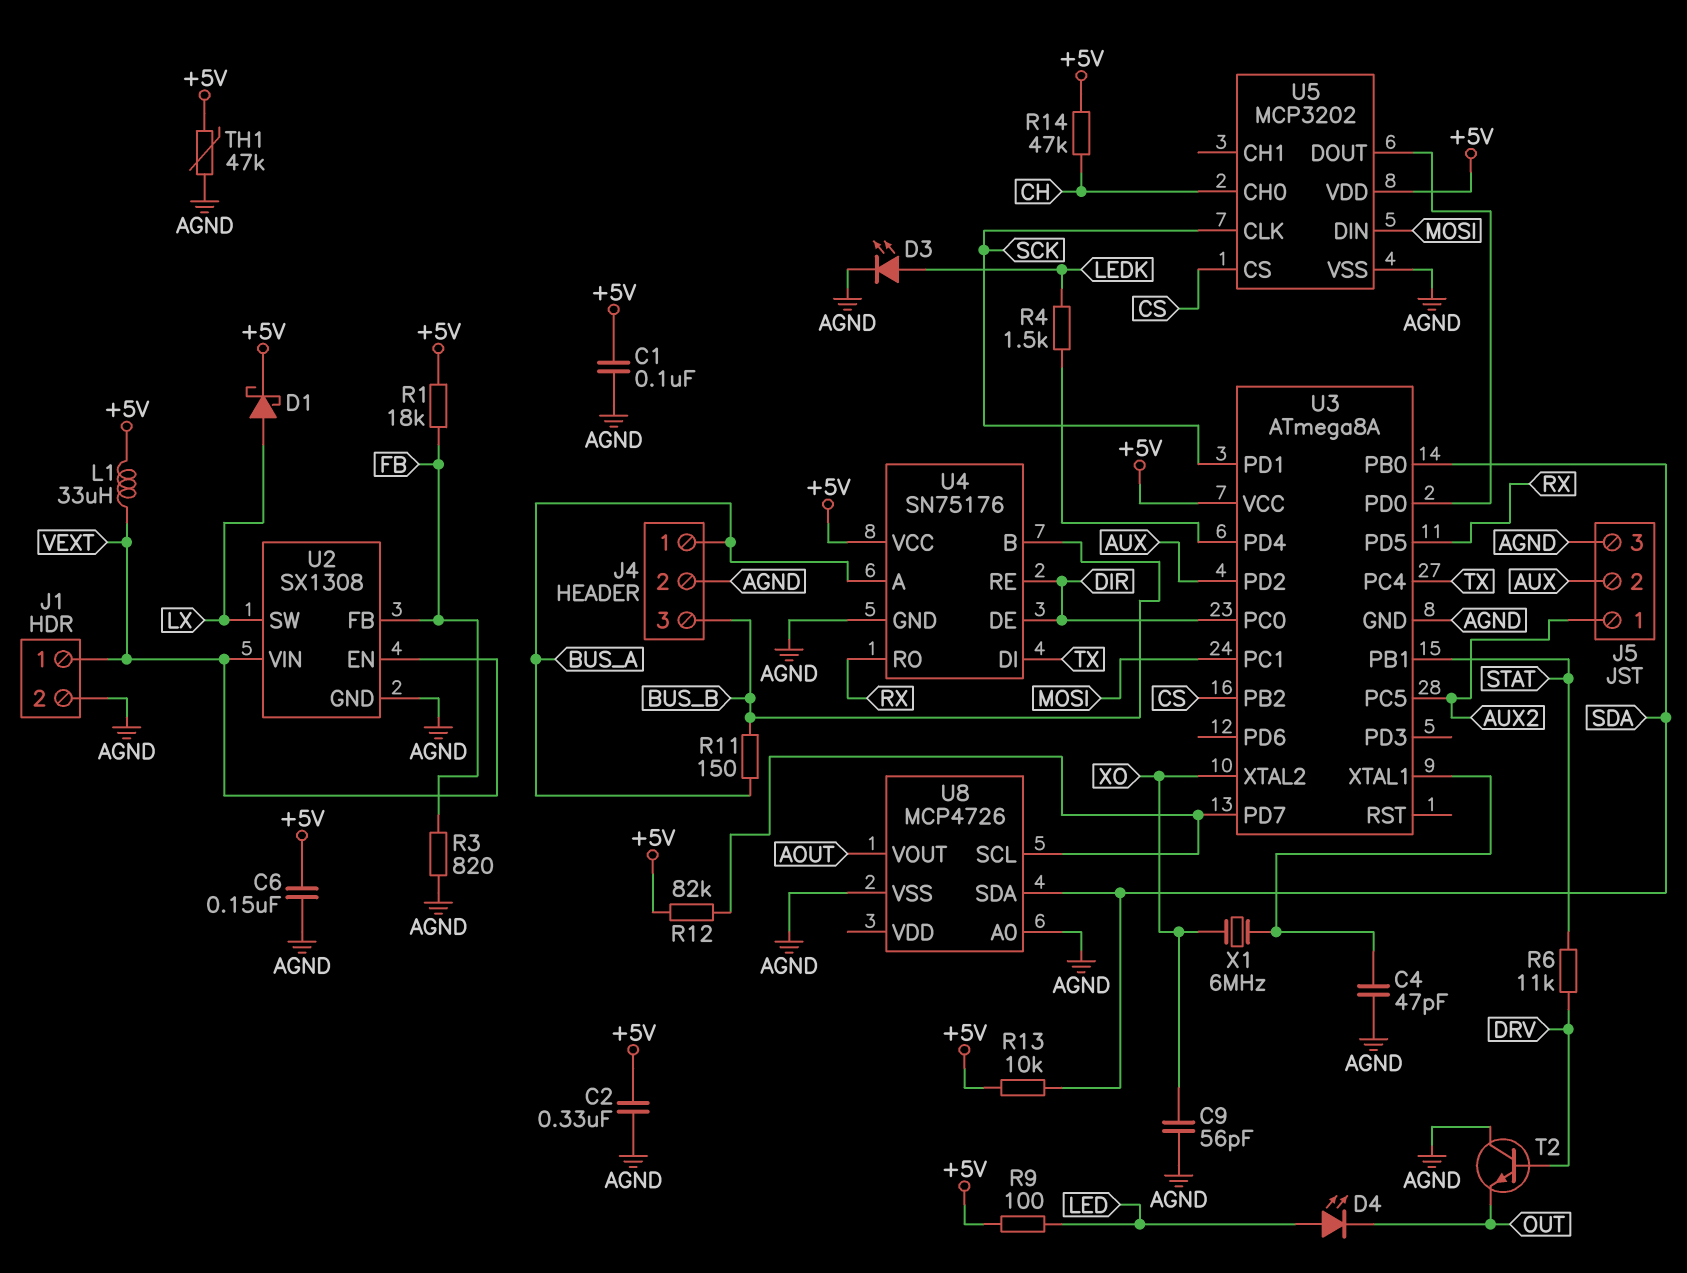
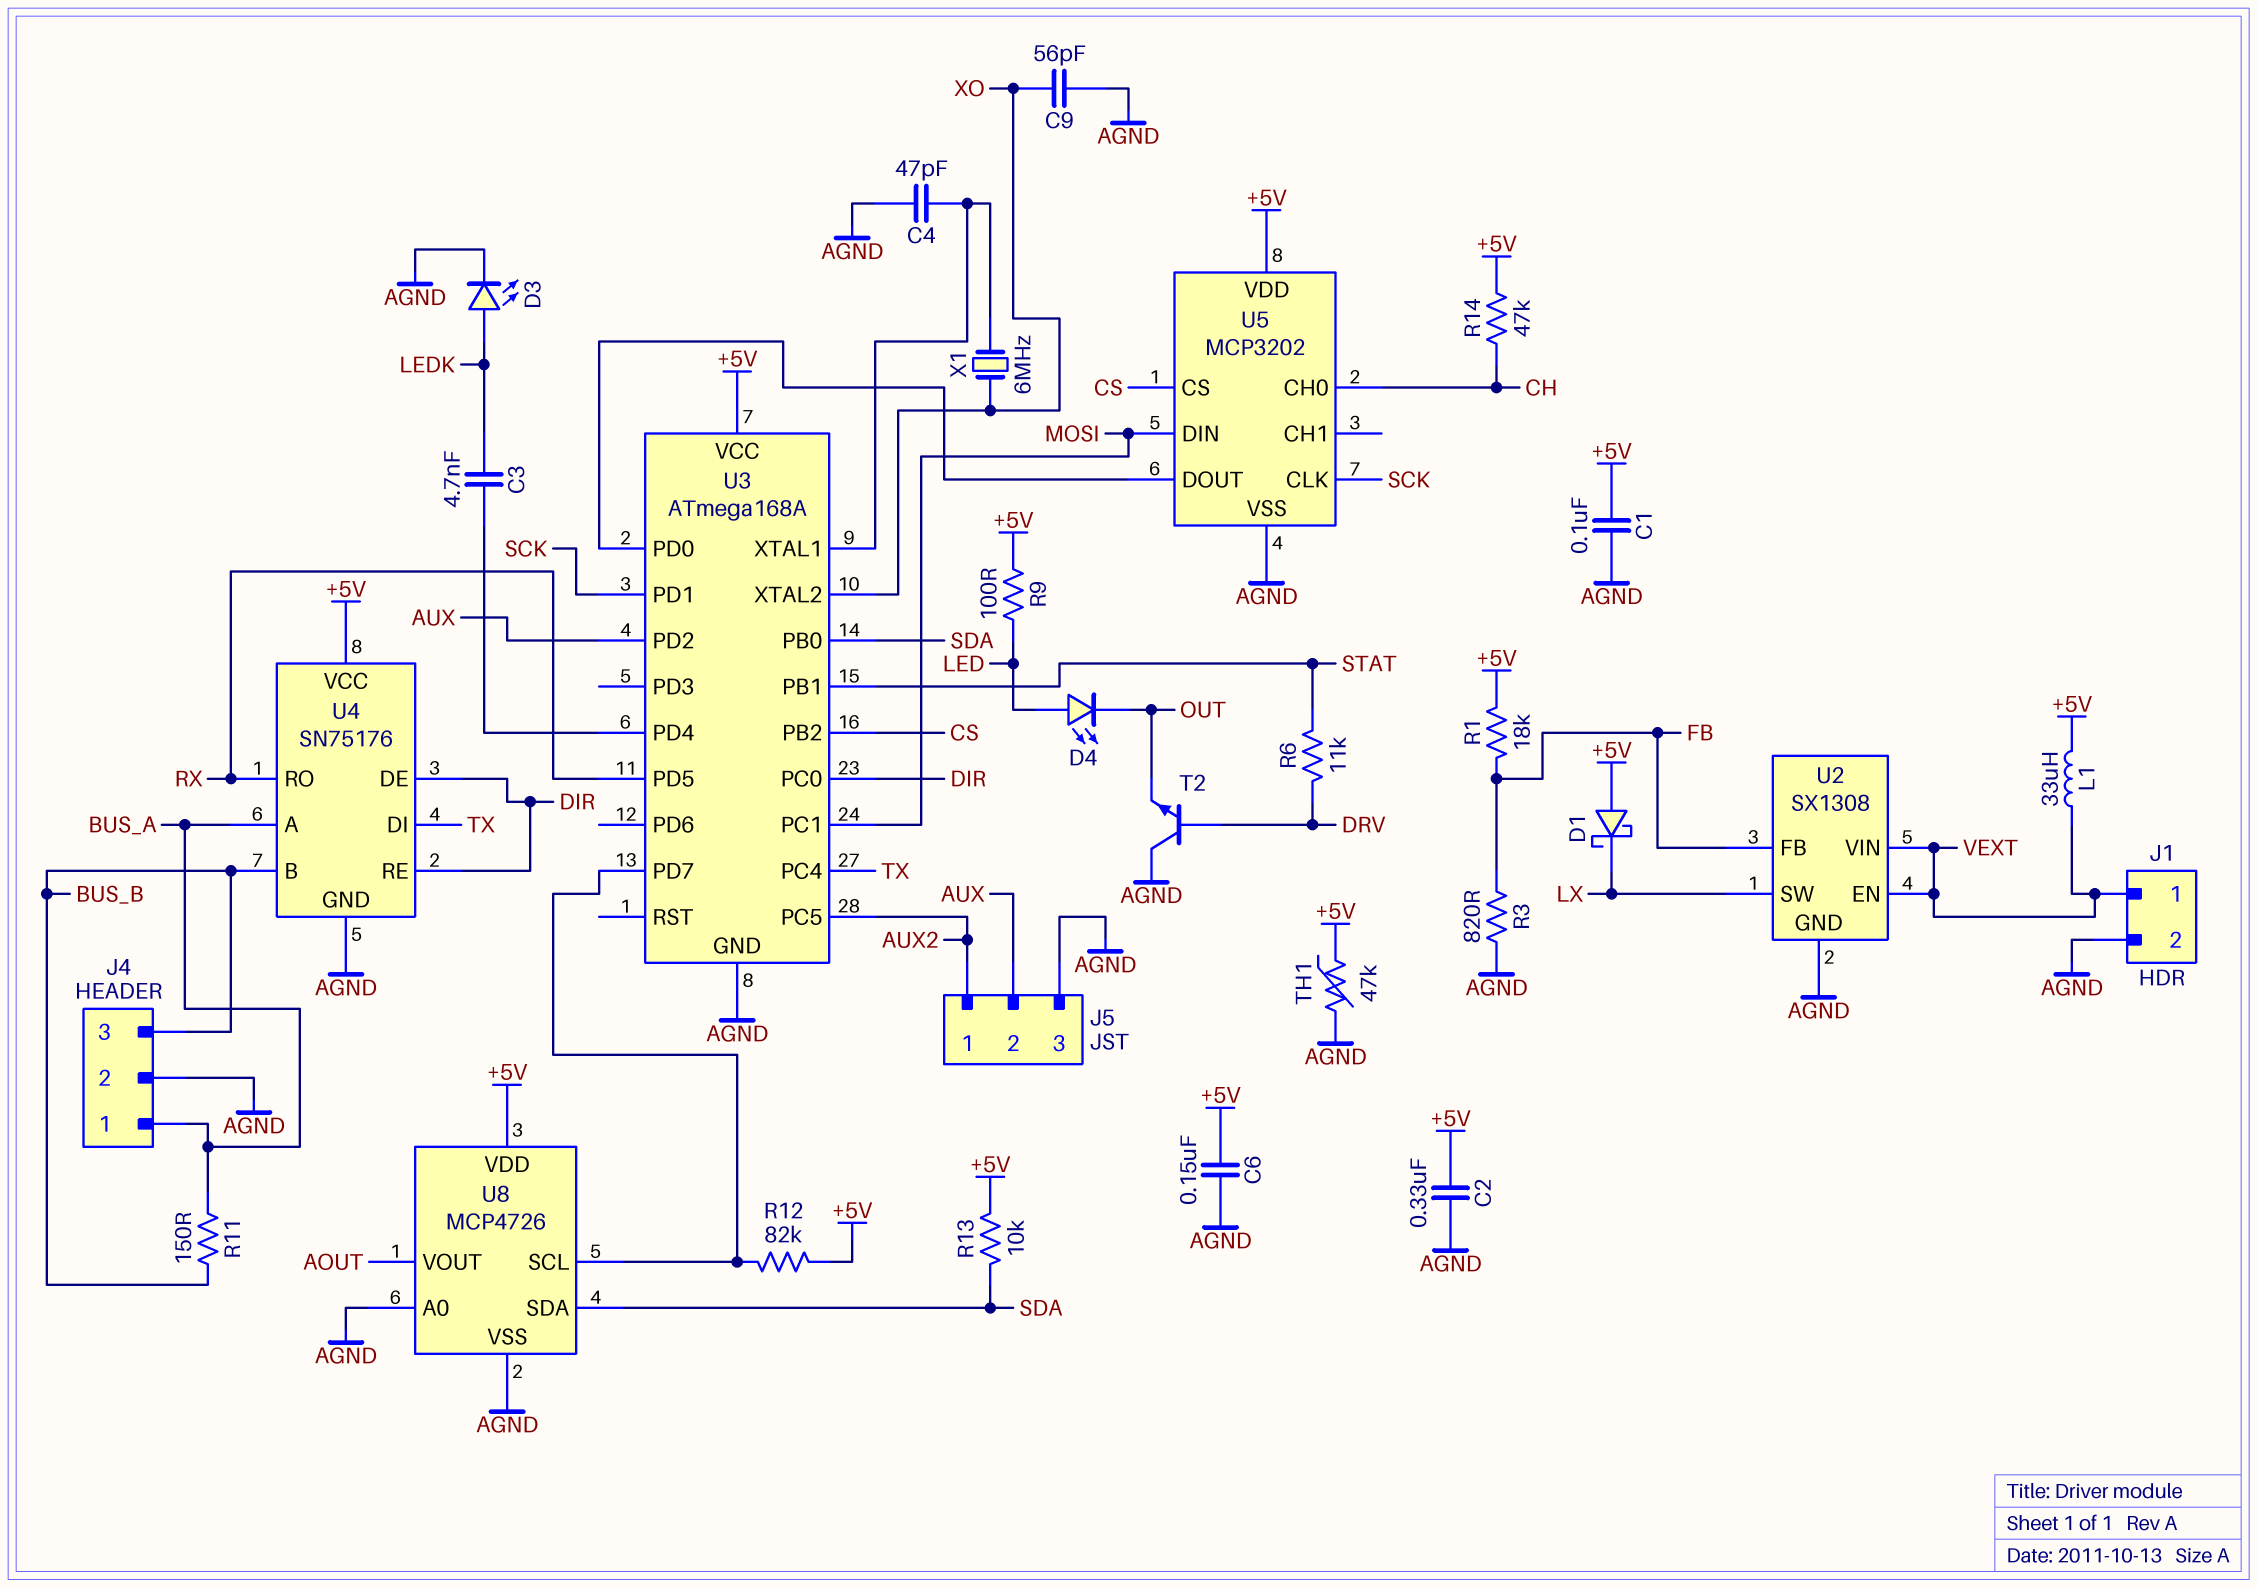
C3: none -> 4.7nF (LEDK, U3/PD4)
D1: schottky (A LX, K +5V) -> schottky (A +5V, K LX)
R4: 1.5k (LEDK, U3/PD4) -> none
U3: ATmega8A -> ATmega168A
U8 pin VDD: none -> +5V

